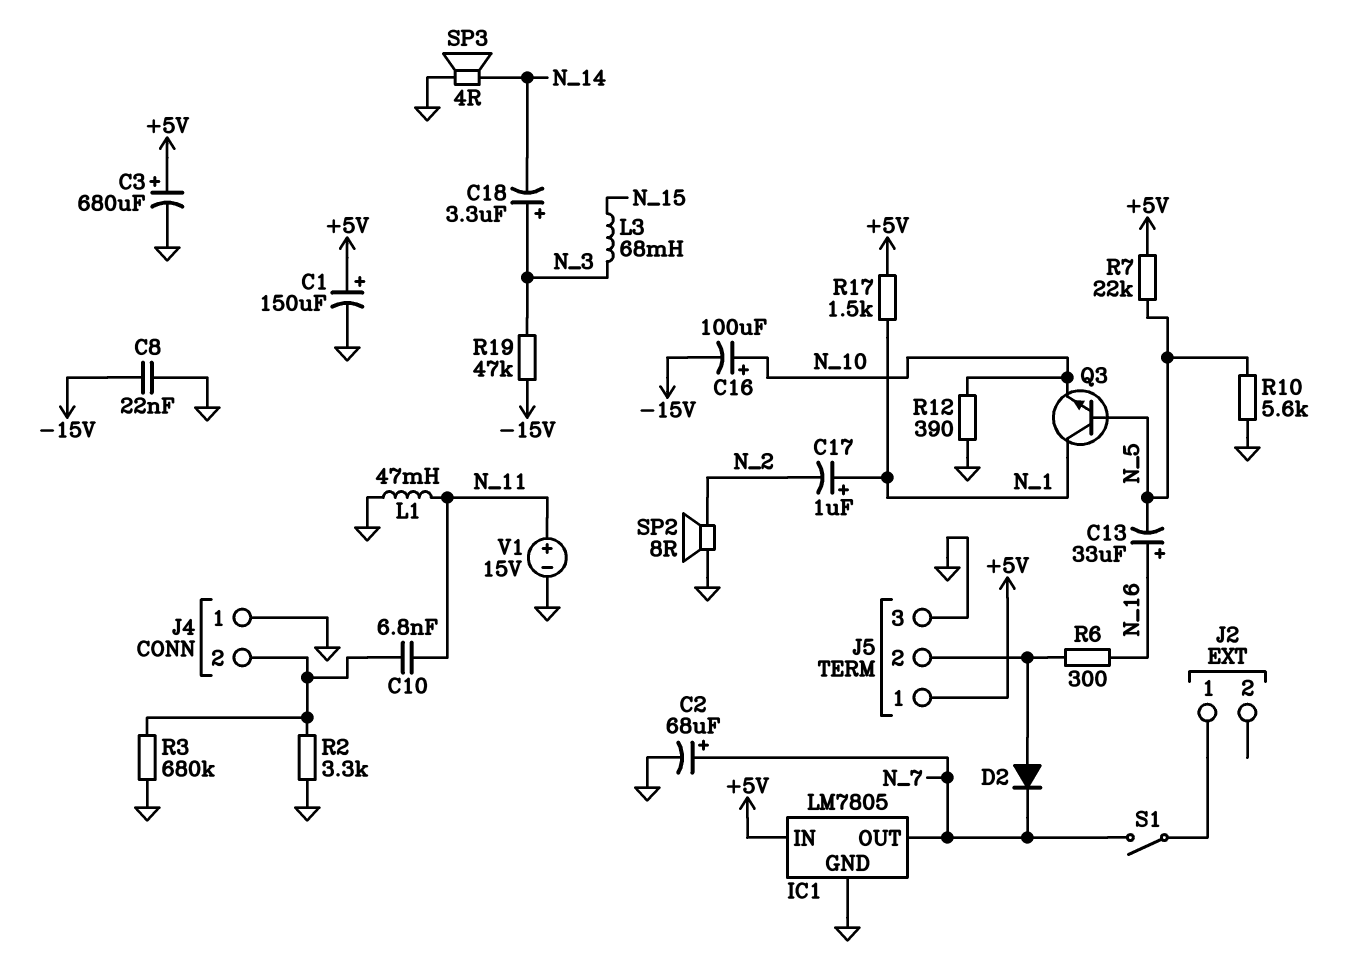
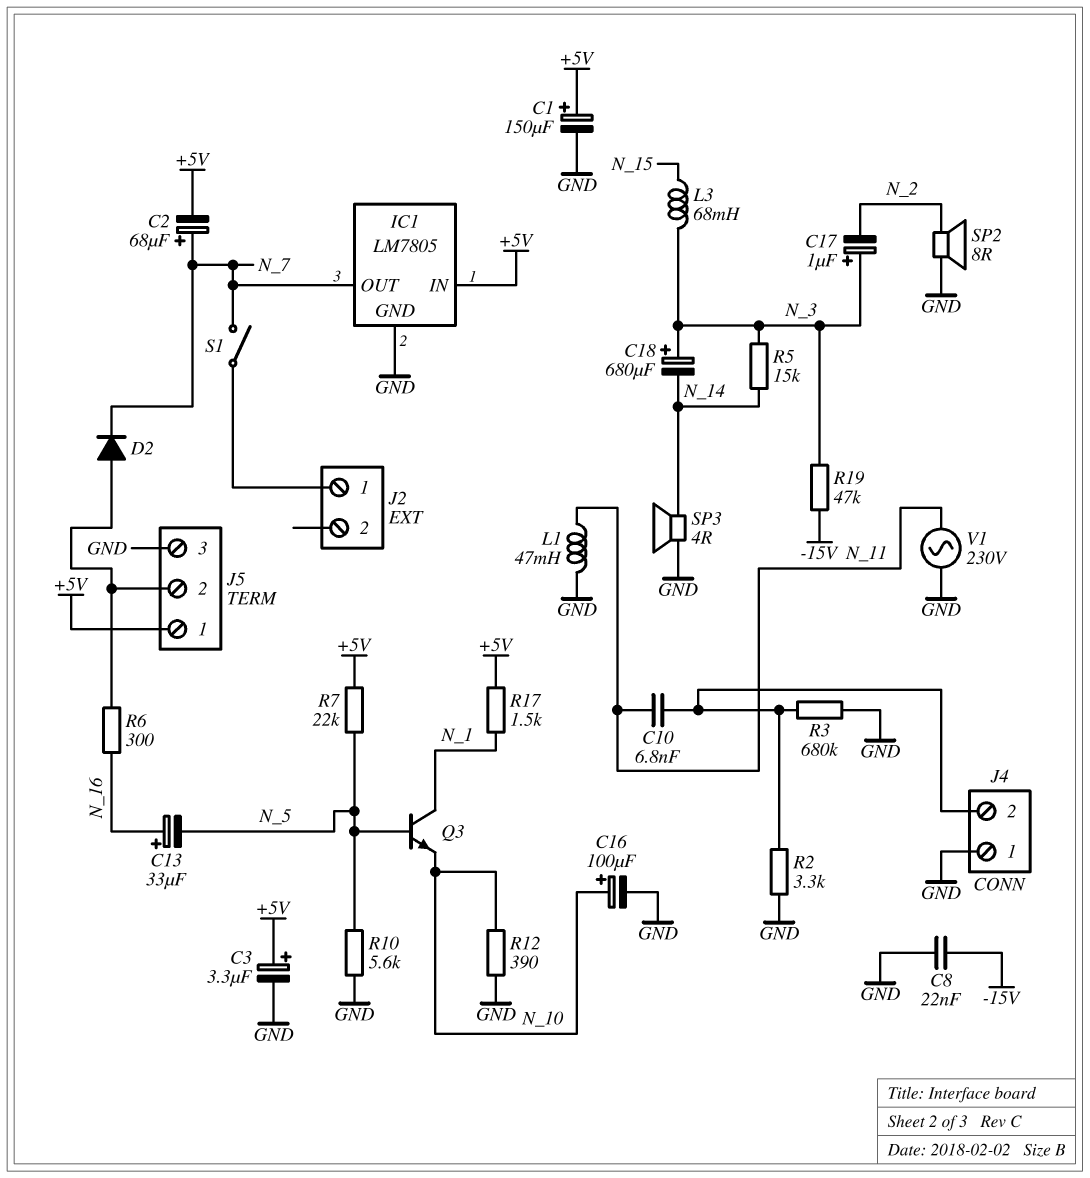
C2: 68uF (plus N_7, minus GND) -> 68uF (plus N_7, minus +5V)
C3: 680uF (plus +5V, minus GND) -> 3.3uF (plus +5V, minus GND)
C16: 100uF (plus N_10, minus -15V) -> 100uF (plus N_10, minus GND)
C17: 1uF (plus N_1, minus N_2) -> 1uF (plus N_3, minus N_2)
C18: 3.3uF (plus N_3, minus N_14) -> 680uF (plus N_3, minus N_14)
R5: none -> 15k (N_3, N_14)
V1: 15V (plus N_11, minus GND) -> AC 230V (GND, N_11)

